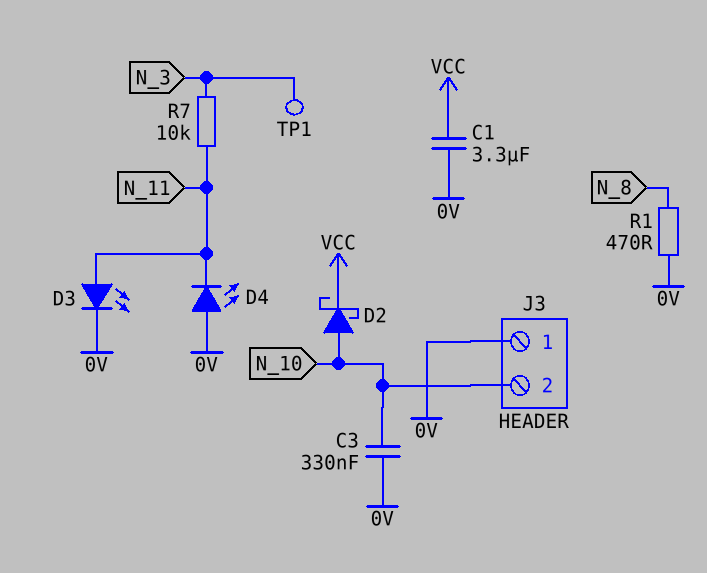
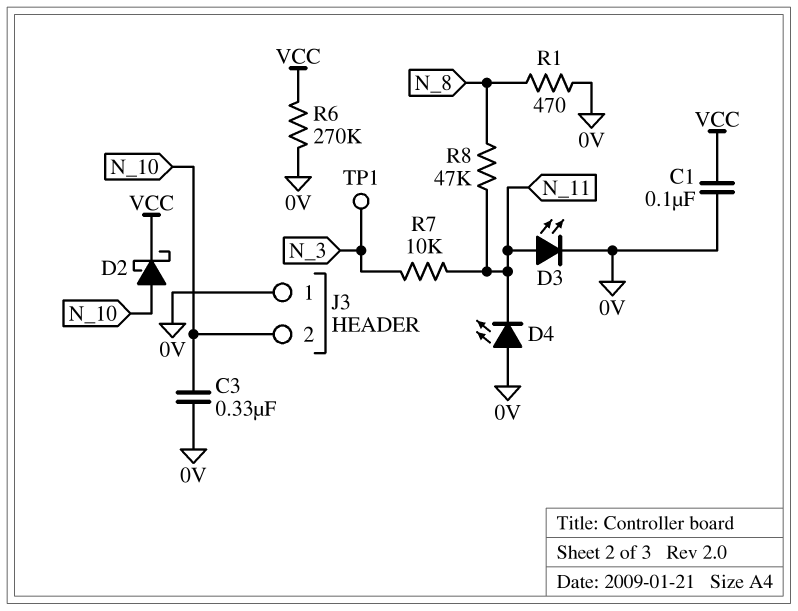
C1: 3.3uF (0V, VCC) -> 100nF (0V, VCC)
R6: none -> 270k (0V, VCC)
R8: none -> 47k (N_8, N_11)

